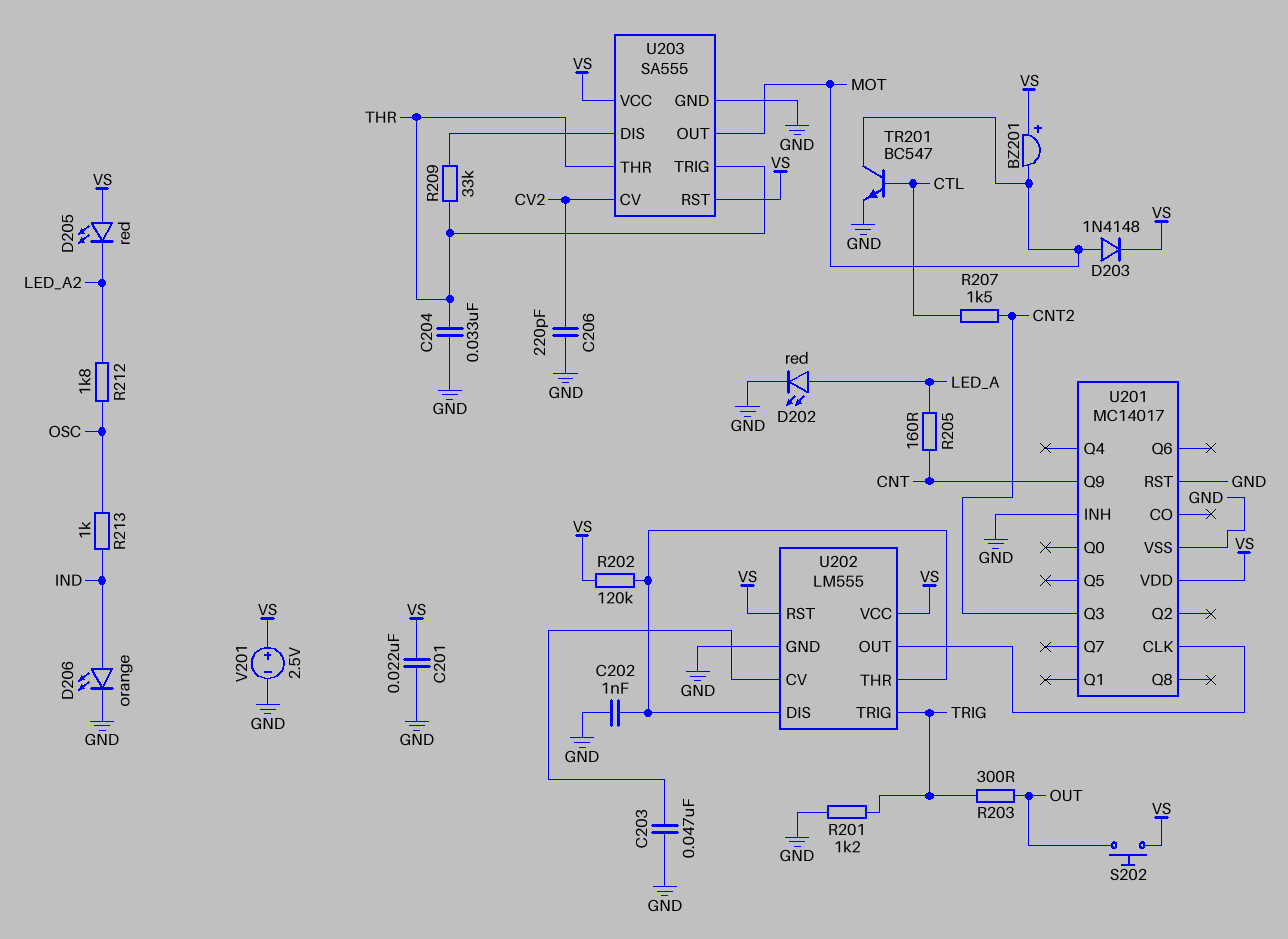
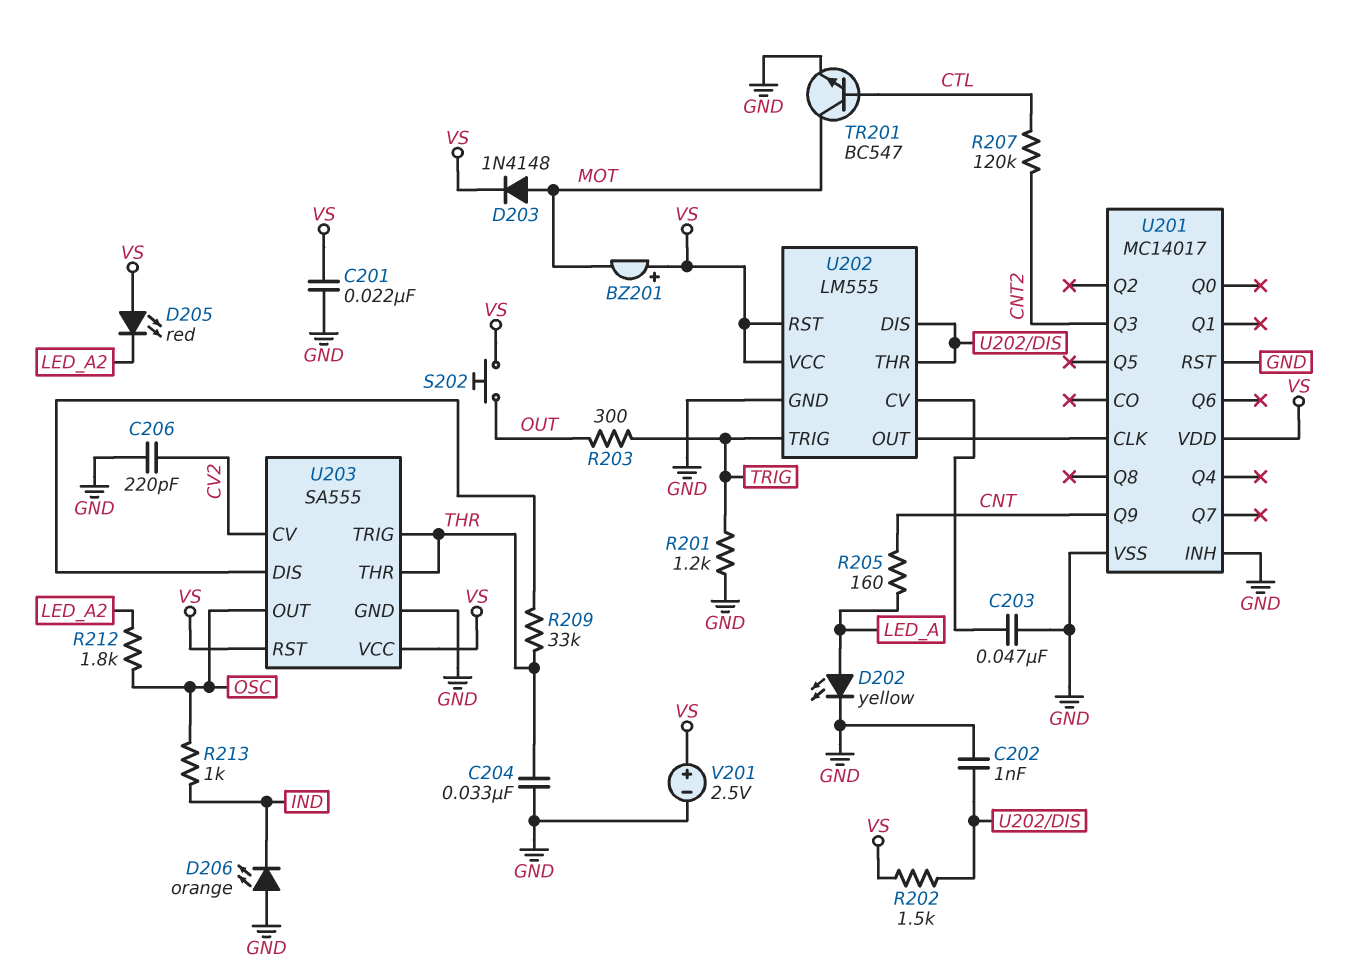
D202: LED red (A LED_A, K GND) -> LED yellow (A LED_A, K GND)
D206: LED orange (A IND, K GND) -> LED orange (A GND, K IND)
R202: 120k (U202/DIS, VS) -> 1.5k (U202/DIS, VS)
R207: 1.5k (CNT2, CTL) -> 120k (CNT2, CTL)
U203 pin OUT: MOT -> OSC

